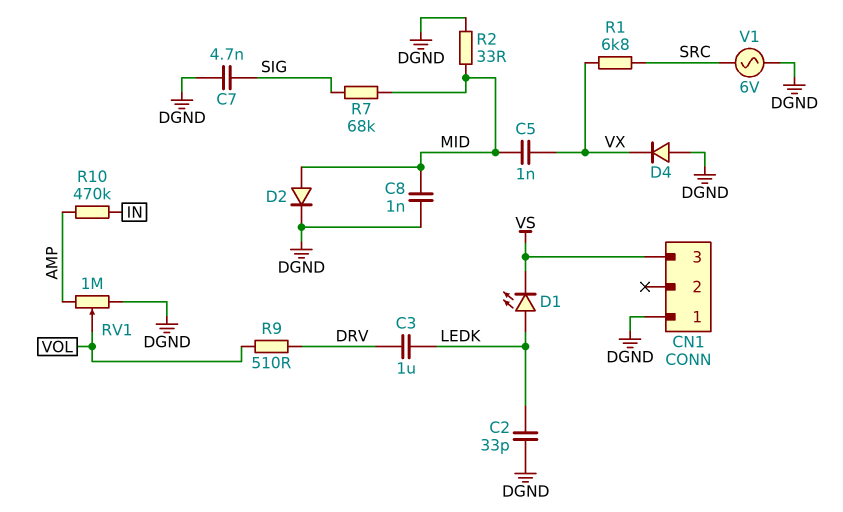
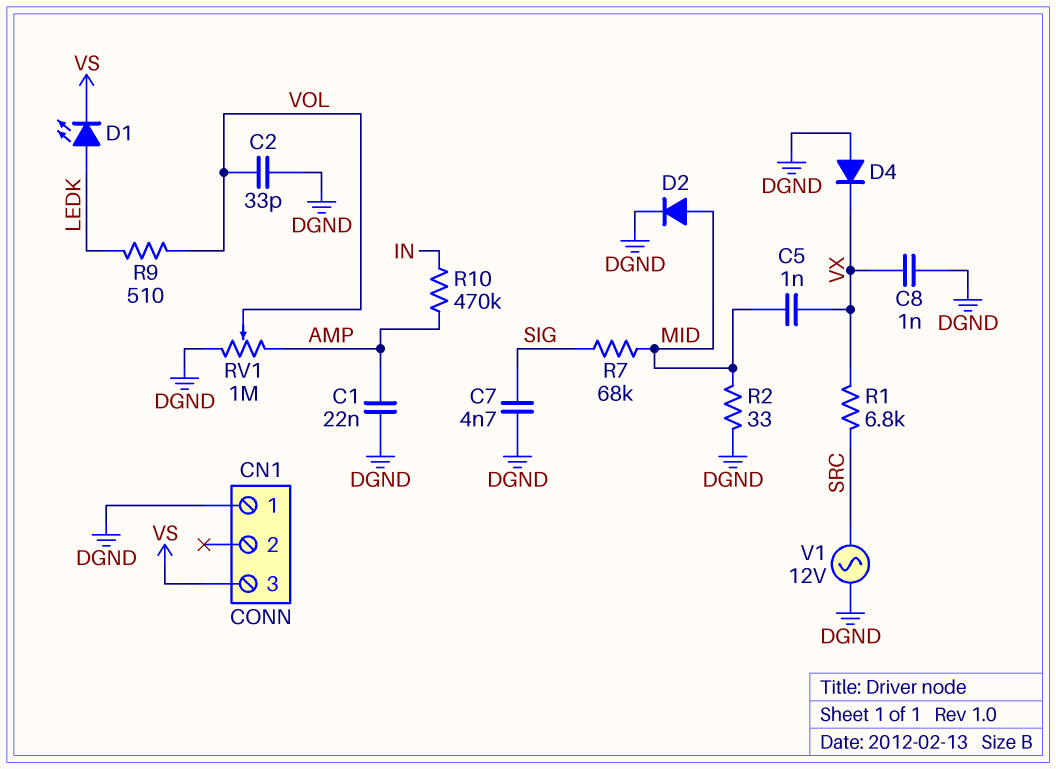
C1: none -> 22nF (AMP, DGND)
C2: 33pF (DGND, LEDK) -> 33pF (DGND, VOL)
C3: 1uF (DRV, LEDK) -> none
C8: 1nF (DGND, MID) -> 1nF (DGND, VX)
R9: 510 (DRV, VOL) -> 510 (LEDK, VOL)
V1: AC 6V (DGND, SRC) -> AC 12V (DGND, SRC)

